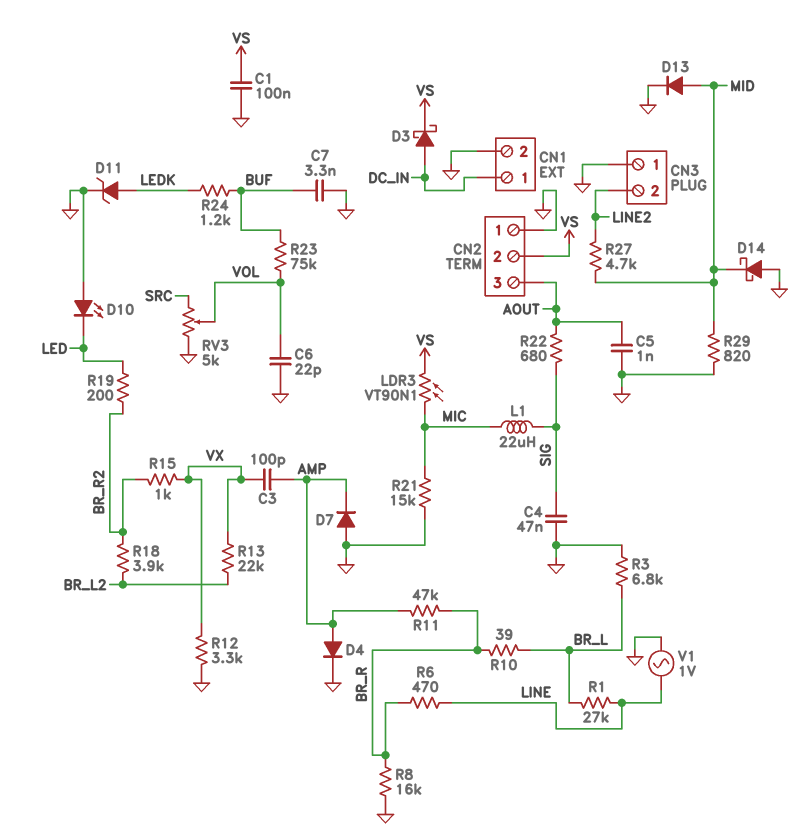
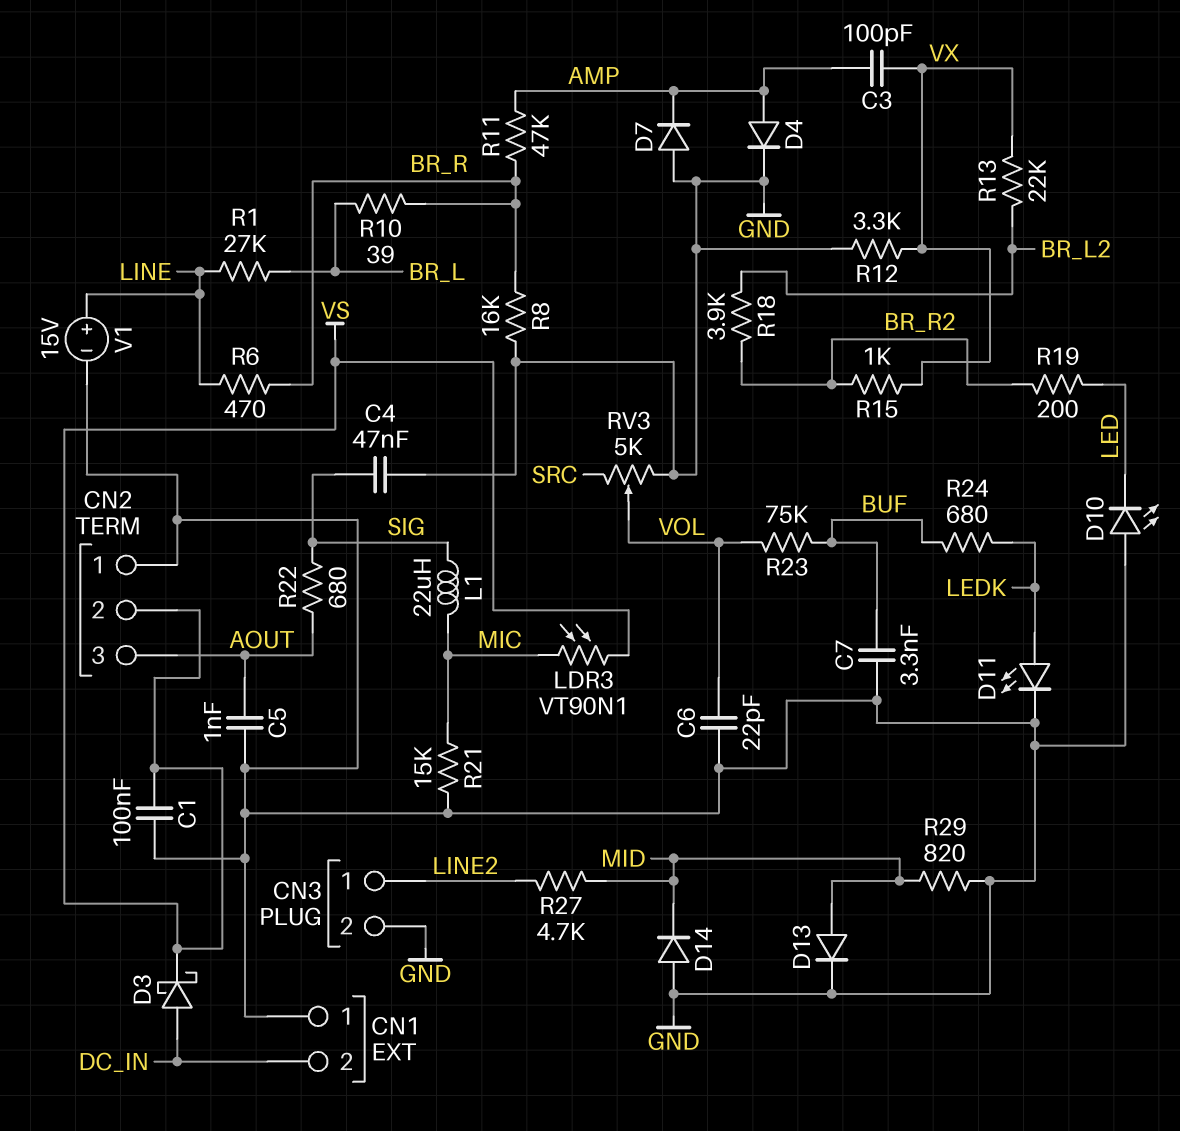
CN1 pin 1: DC_IN -> GND
CN1 pin 2: GND -> DC_IN
CN3 pin 1: GND -> LINE2
CN3 pin 2: LINE2 -> GND
D11: zener (A LEDK, K GND) -> LED (A LEDK, K GND)
D14: schottky (A GND, K MID) -> diode (A GND, K MID)
R3: 6.8k (BR_L, GND) -> none
R24: 1.2k (BUF, LEDK) -> 680 (BUF, LEDK)
V1: AC 1V (GND, LINE) -> 15V (plus LINE, minus GND)

